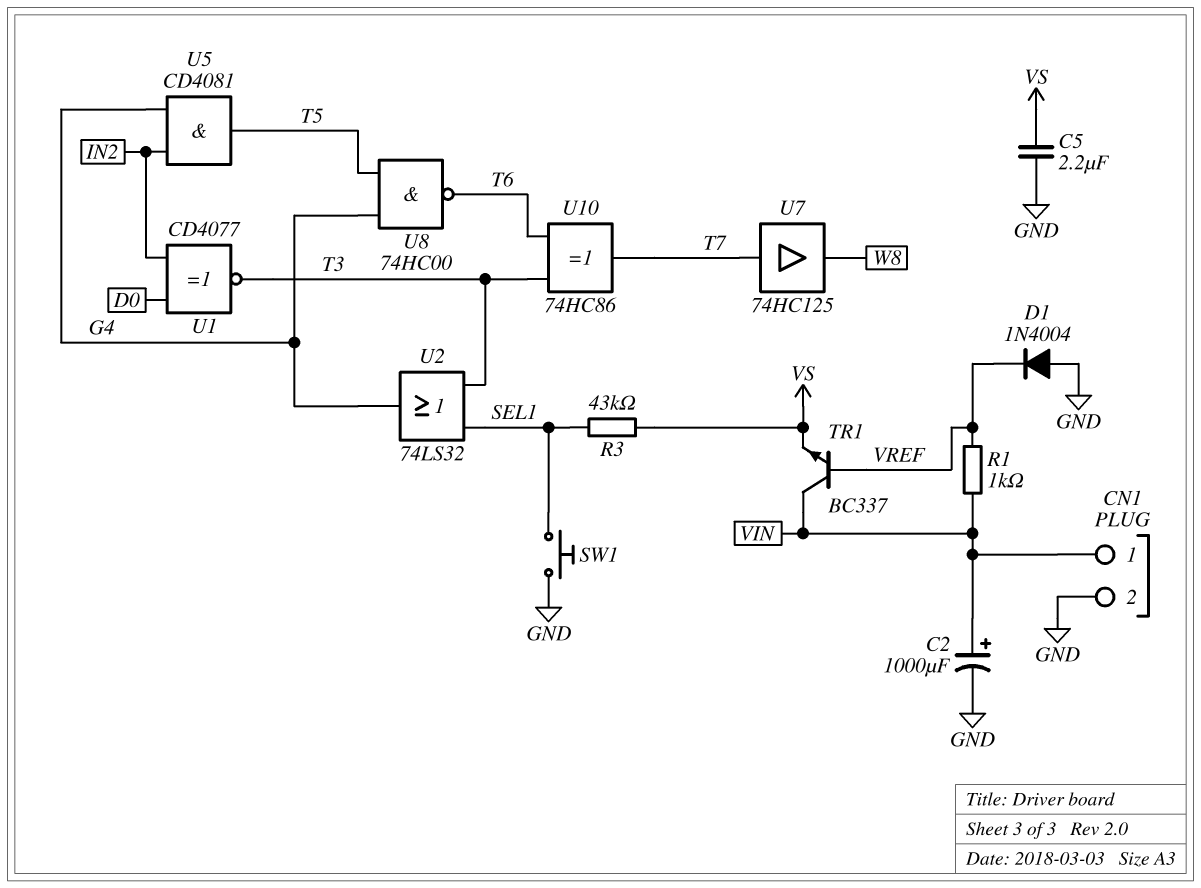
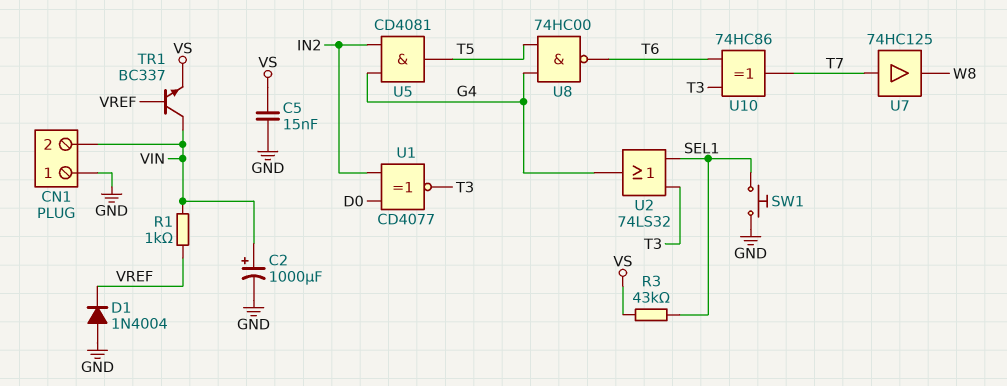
C5: 2.2uF (GND, VS) -> 15nF (GND, VS)
CN1 pin 1: VIN -> GND
CN1 pin 2: GND -> VIN

